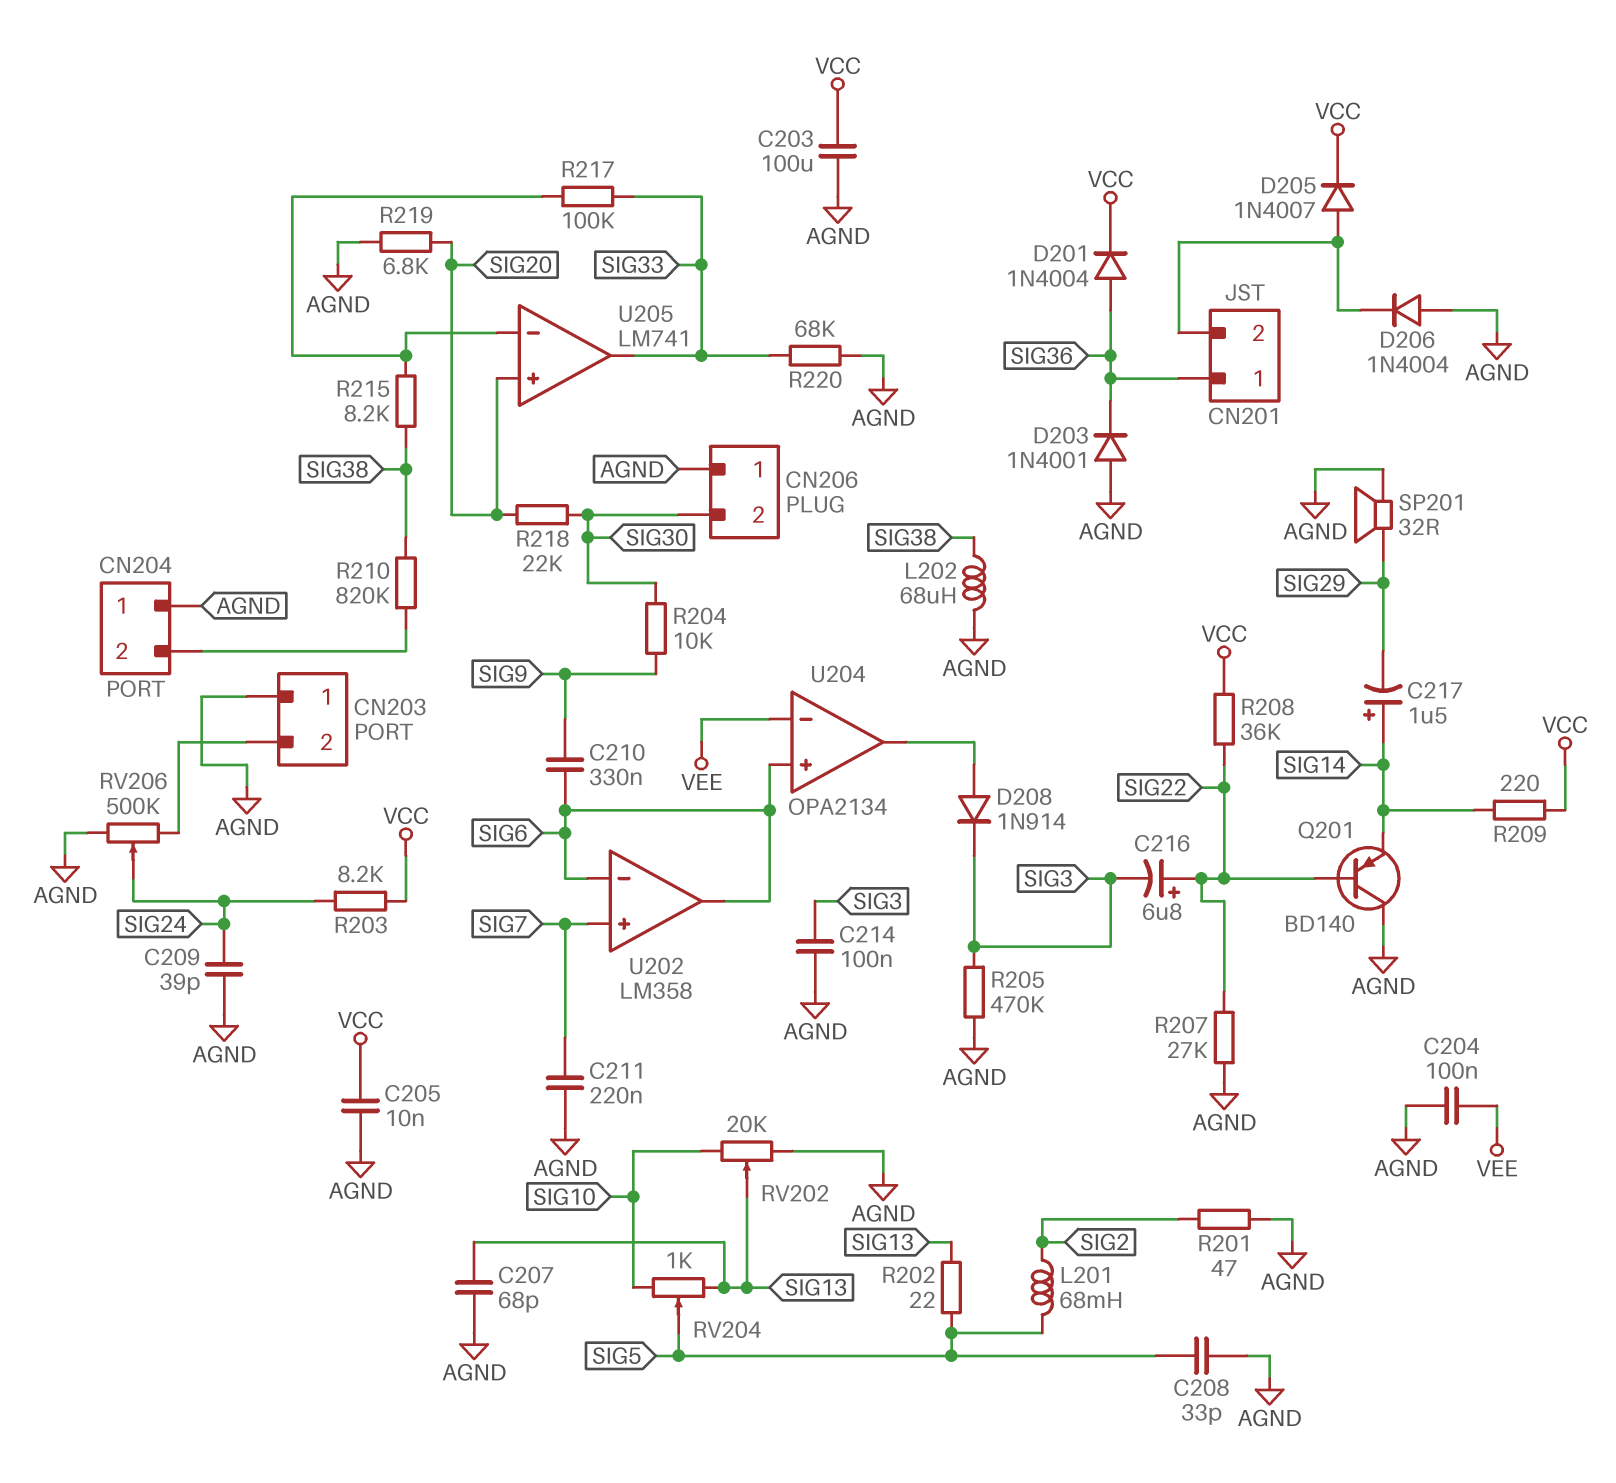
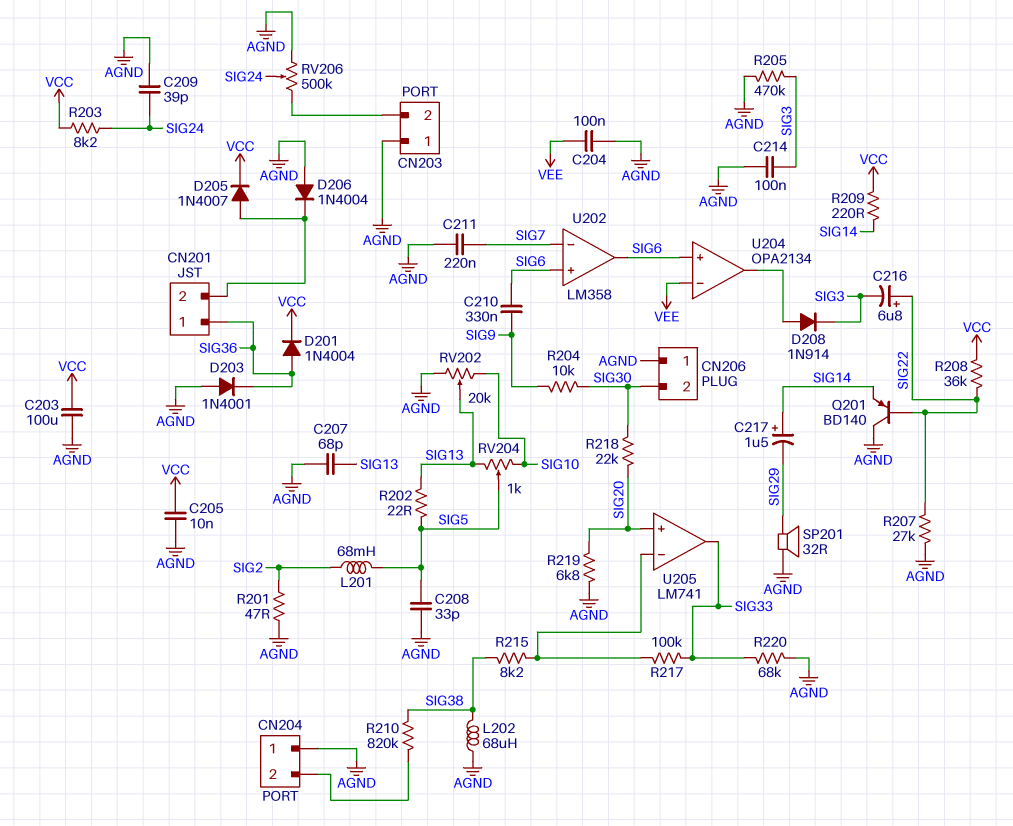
U202 pin in+: SIG7 -> SIG6
U202 pin in-: SIG6 -> SIG7

